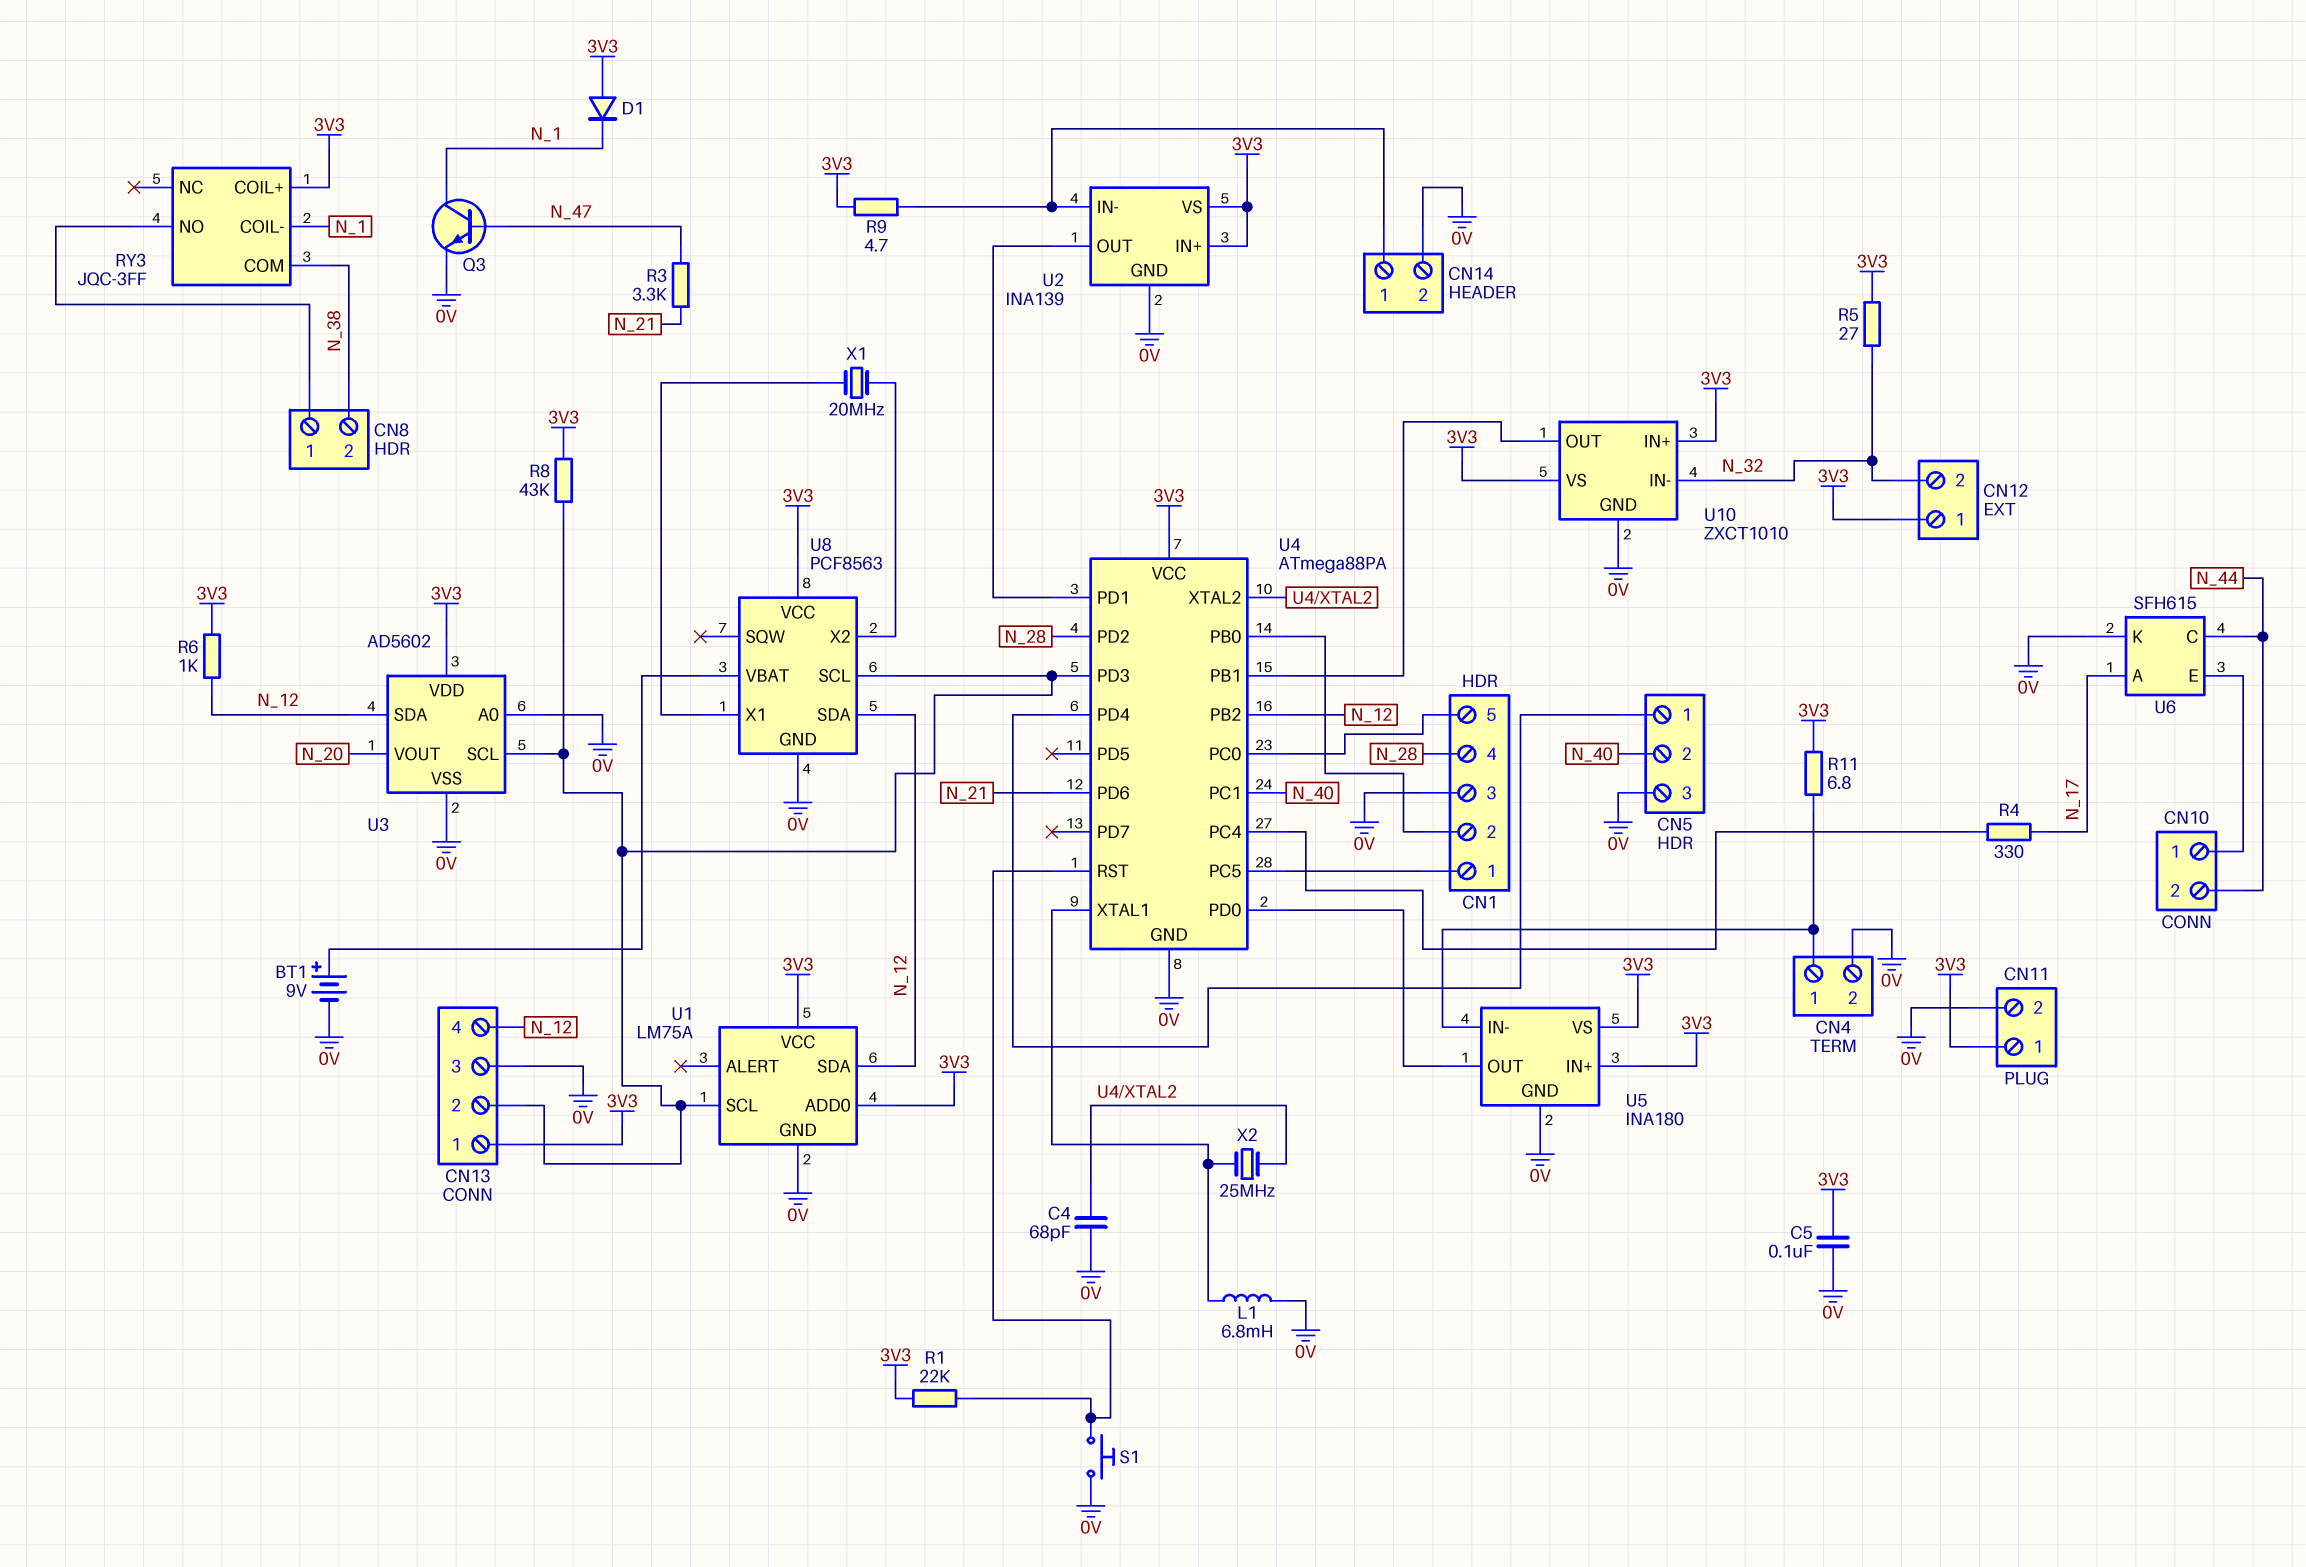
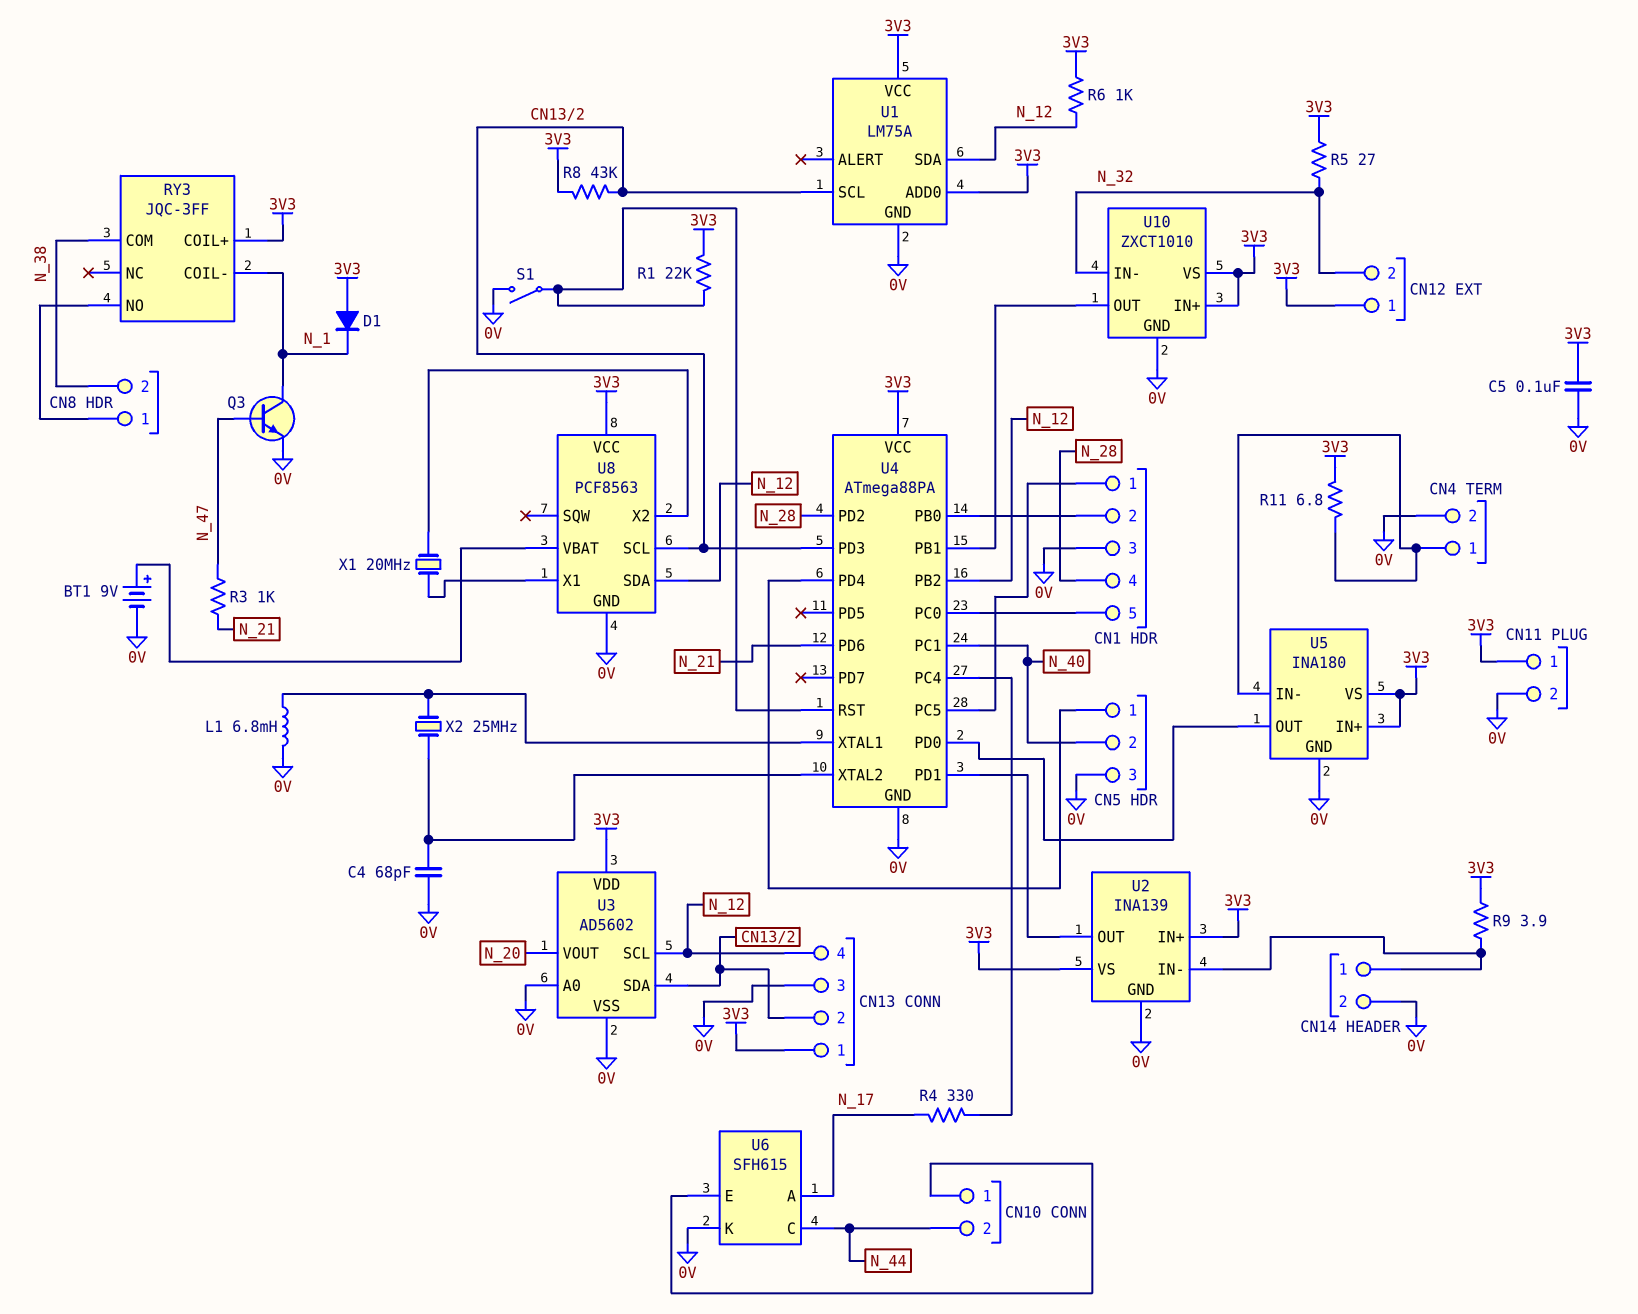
R3: 3.3k (N_21, N_47) -> 1k (N_21, N_47)
R9: 4.7 (3V3, CN14/1) -> 3.9 (3V3, CN14/1)
S1: button (0V, U4/RST) -> switch (0V, U4/RST)
U3 pin SCL: CN13/2 -> N_12
U3 pin SDA: N_12 -> CN13/2

